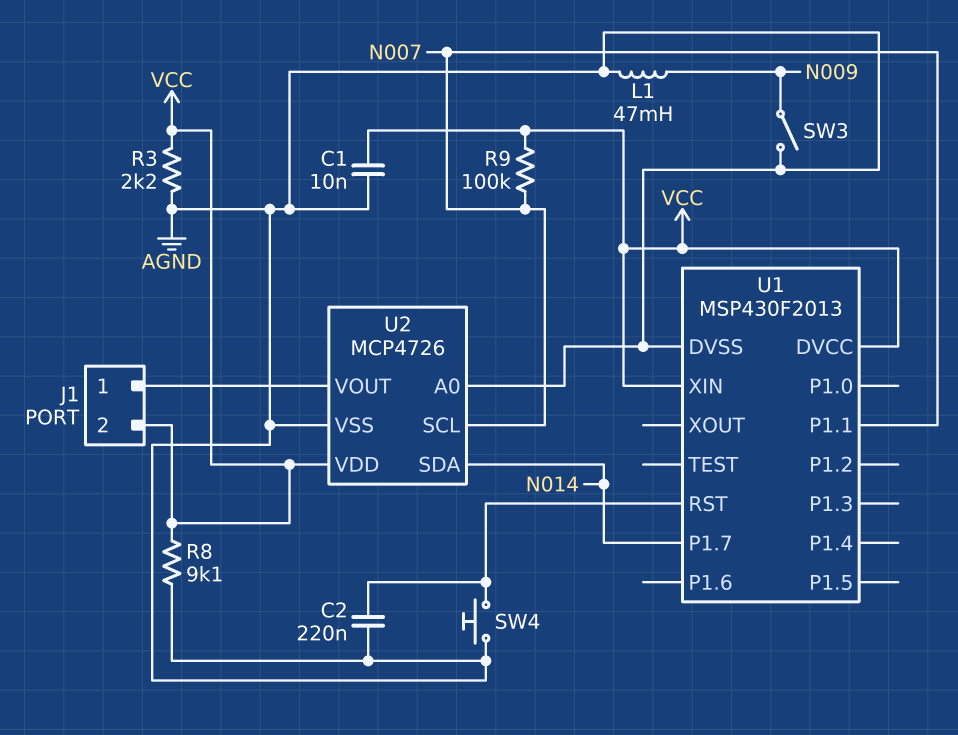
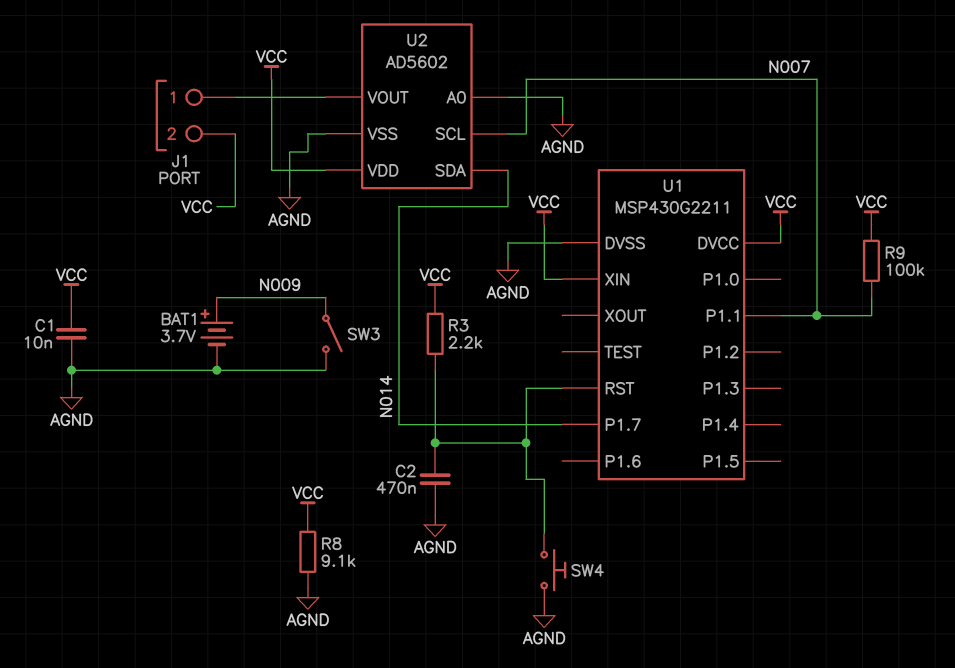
BAT1: none -> 3.7V (plus N009, minus AGND)
C2: 220nF (AGND, U1/RST) -> 470nF (AGND, U1/RST)
L1: 47mH (AGND, N009) -> none
R3: 2.2k (AGND, VCC) -> 2.2k (U1/RST, VCC)
U1: MSP430F2013 -> MSP430G2211
U2: MCP4726 -> AD5602

